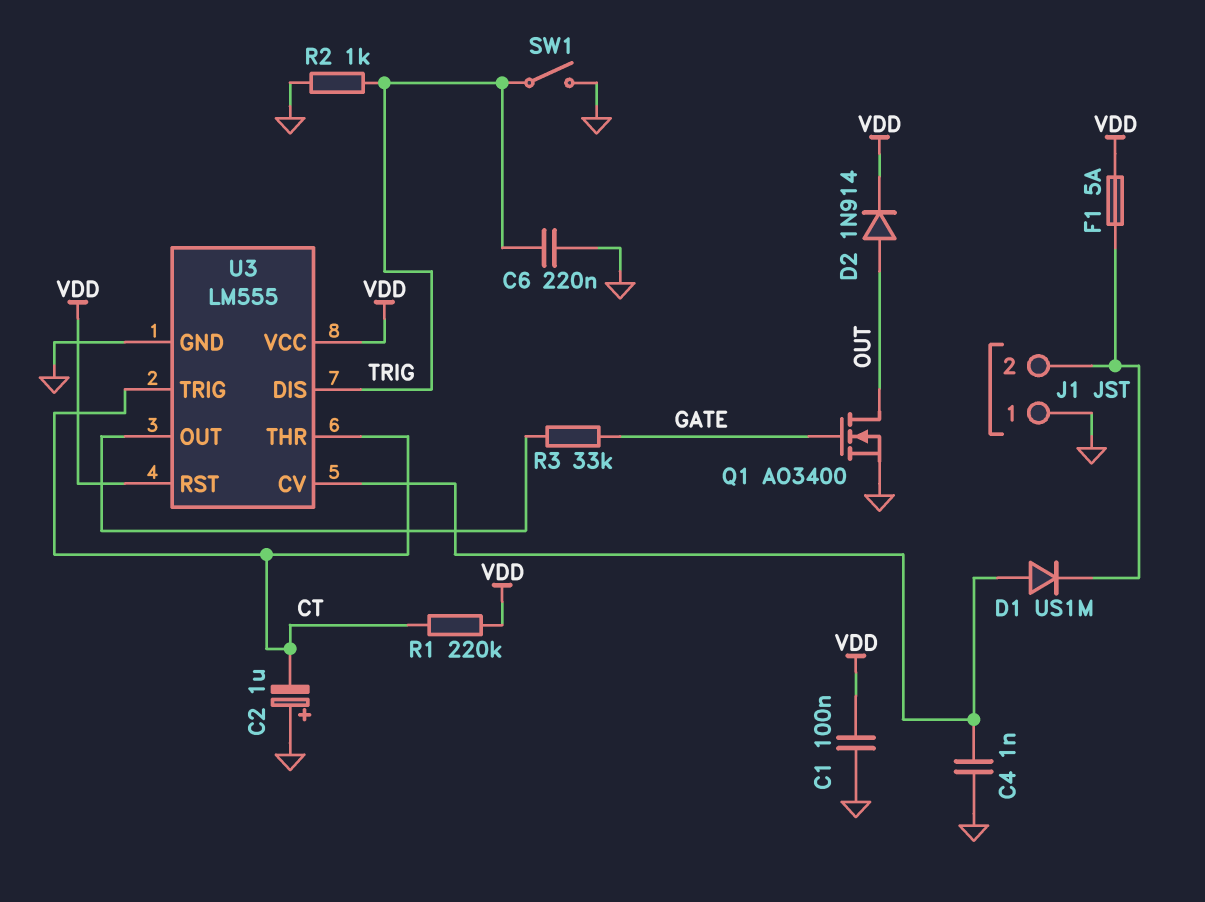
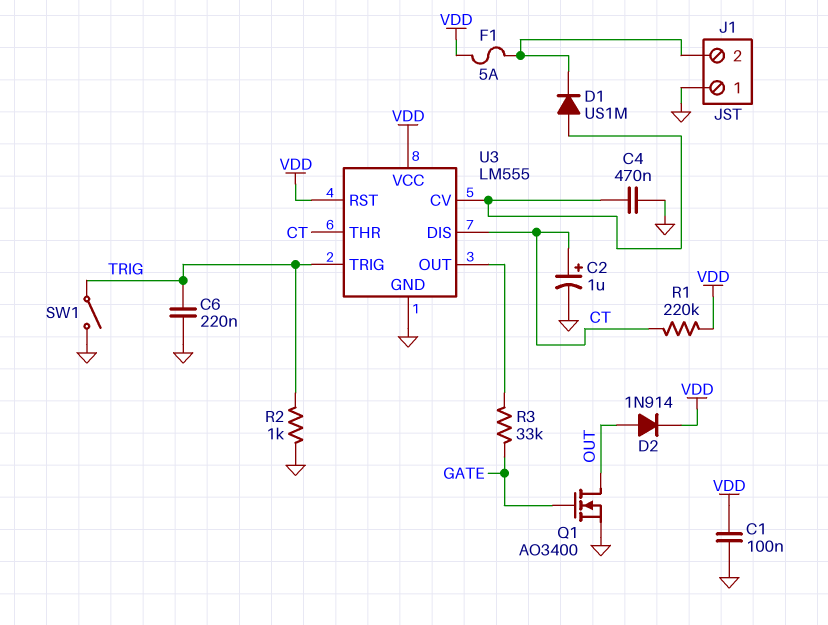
C2: 1uF (plus GND, minus CT) -> 1uF (plus CT, minus GND)
C4: 1nF (GND, U3/CV) -> 470nF (GND, U3/CV)
U3 pin DIS: TRIG -> CT
U3 pin TRIG: CT -> TRIG

